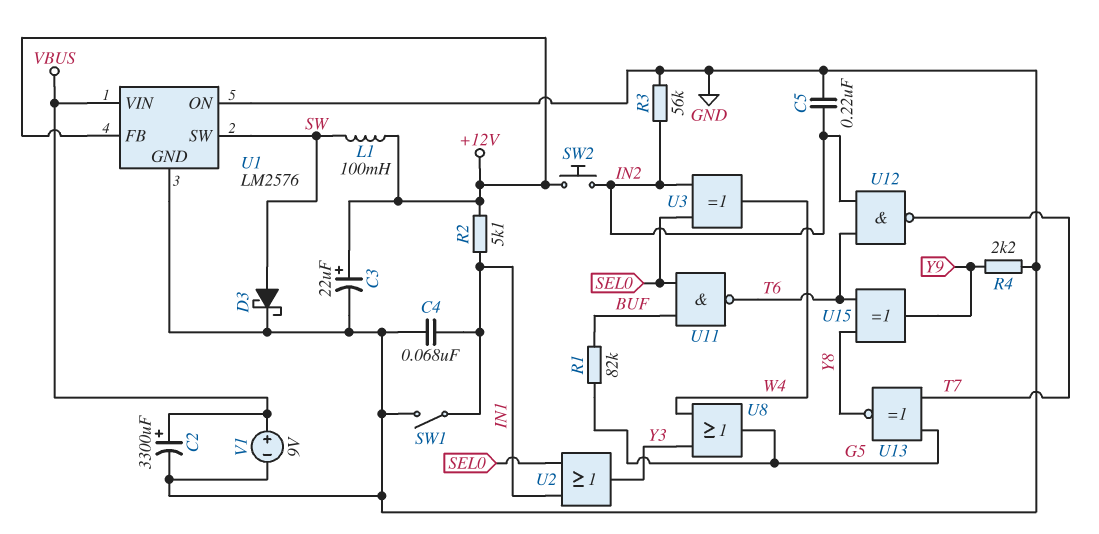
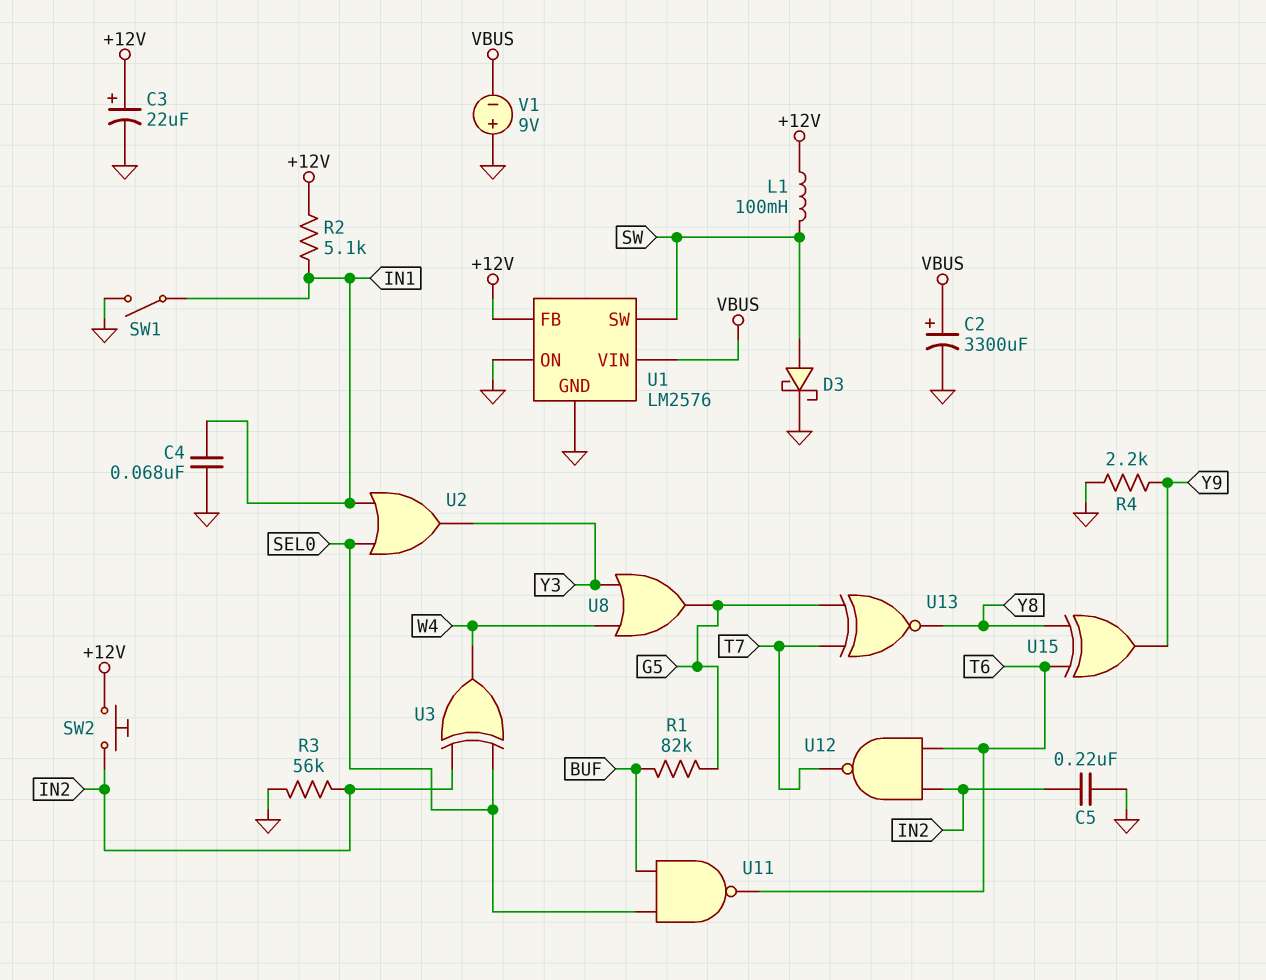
V1: 9V (plus VBUS, minus GND) -> 9V (plus GND, minus VBUS)

